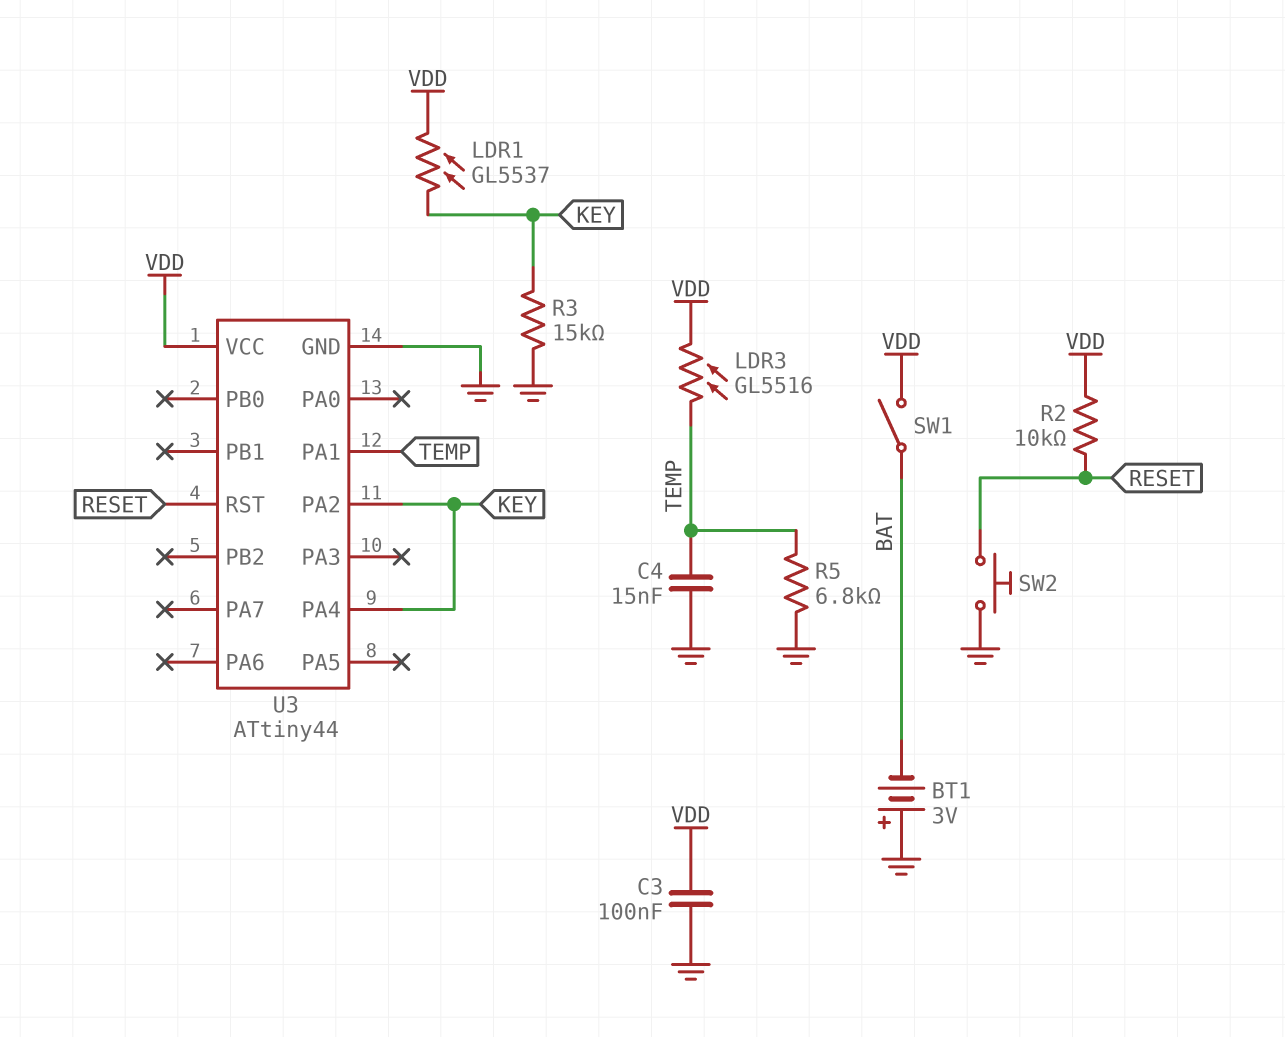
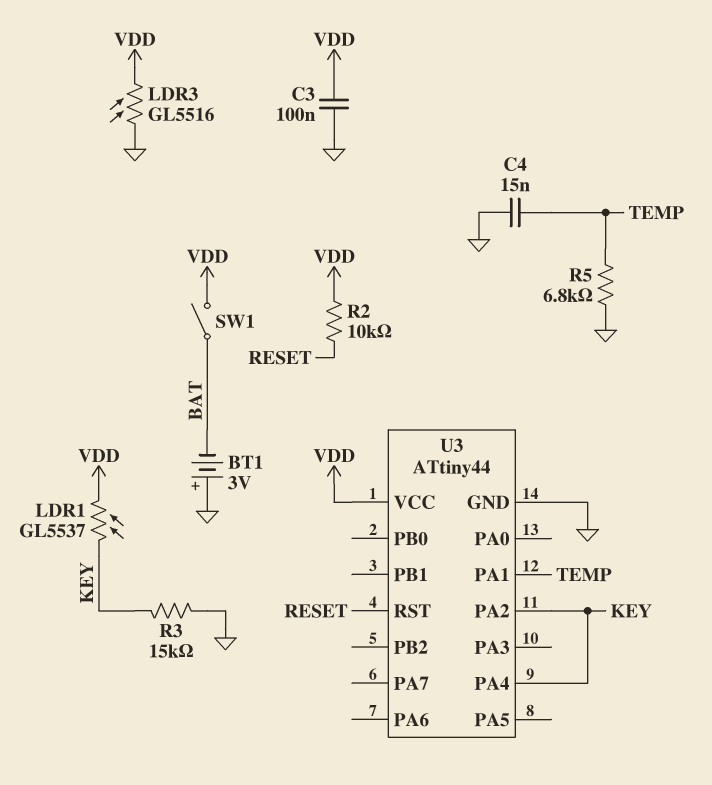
LDR3: GL5516 (TEMP, VDD) -> GL5516 (GND, VDD)
SW2: button (GND, RESET) -> none

